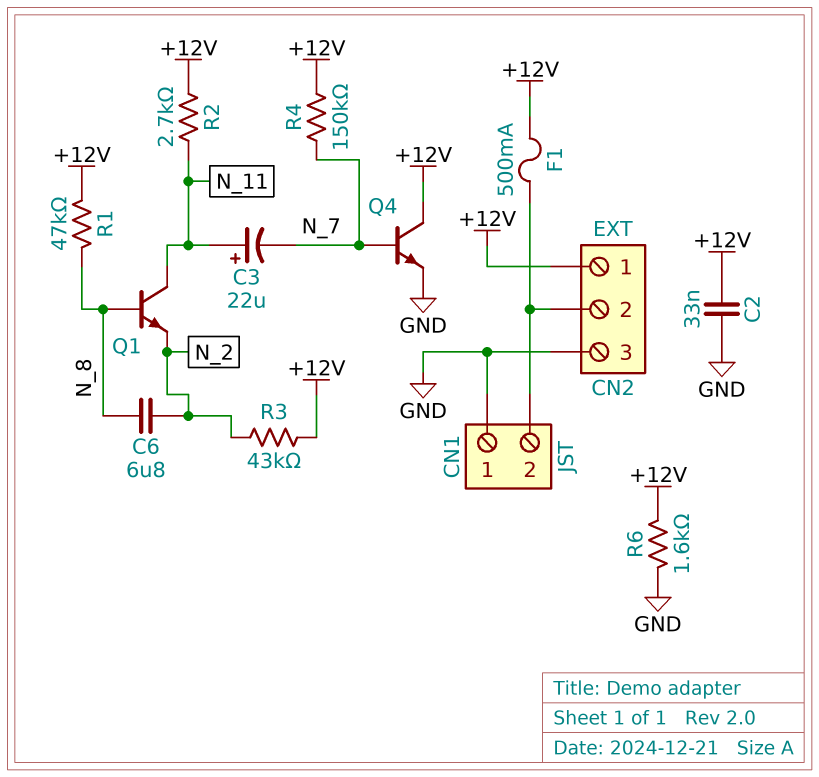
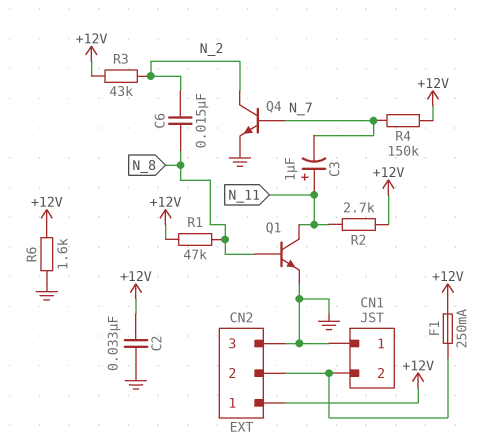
C3: 22uF (plus N_11, minus N_7) -> 1uF (plus N_11, minus N_7)
C6: 6.8uF (N_2, N_8) -> 15nF (N_2, N_8)
F1: 500mA (+12V, CN1/2) -> 250mA (+12V, CN1/2)
Q1: NPN (B N_8, C N_11, E N_2) -> NPN (B N_8, C N_11, E GND)
Q4: NPN (B N_7, C +12V, E GND) -> NPN (B N_7, C N_2, E GND)

